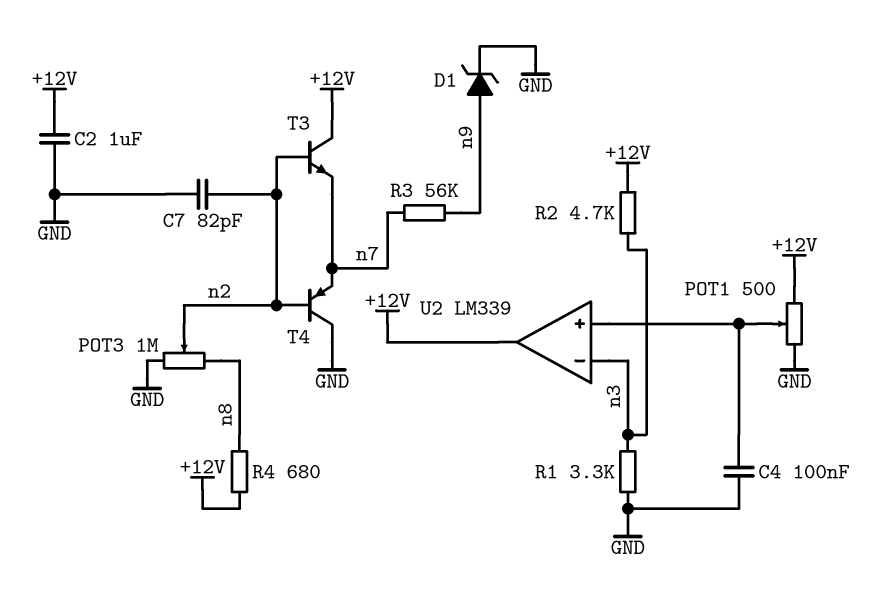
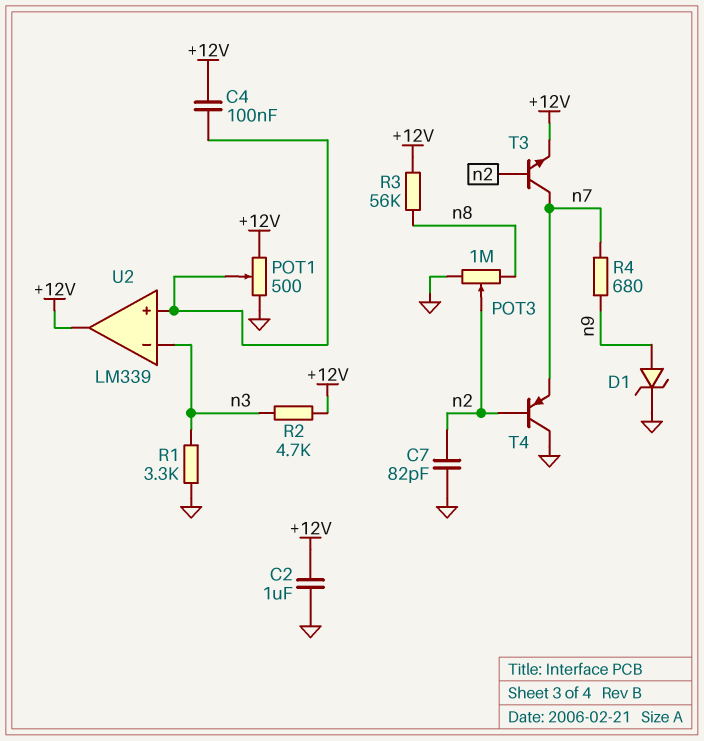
C4: 100nF (GND, U2/in+) -> 100nF (+12V, U2/in+)
R3: 56k (n7, n9) -> 56k (+12V, n8)
R4: 680 (+12V, n8) -> 680 (n7, n9)
T3: NPN (B n2, C +12V, E n7) -> NPN (B n2, C n7, E +12V)

